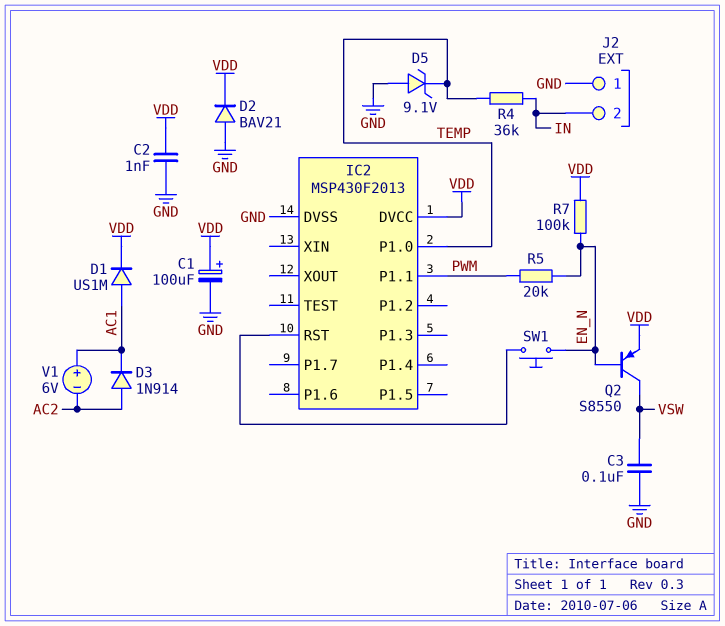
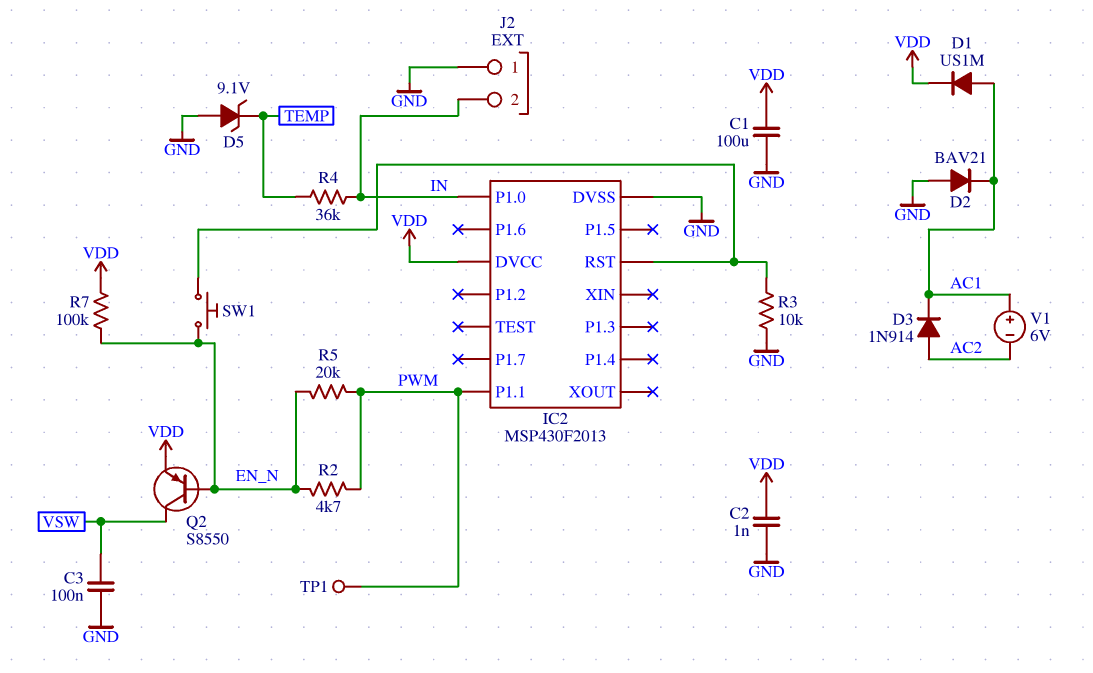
C1: 100uF (plus VDD, minus GND) -> 100uF (GND, VDD)
D2: diode BAV21 (A GND, K VDD) -> diode BAV21 (A GND, K AC1)
IC2 pin P1.0: TEMP -> IN
R2: none -> 4.7k (EN_N, PWM)
R3: none -> 10k (GND, IC2/RST)
TP1: none -> test point (PWM)

